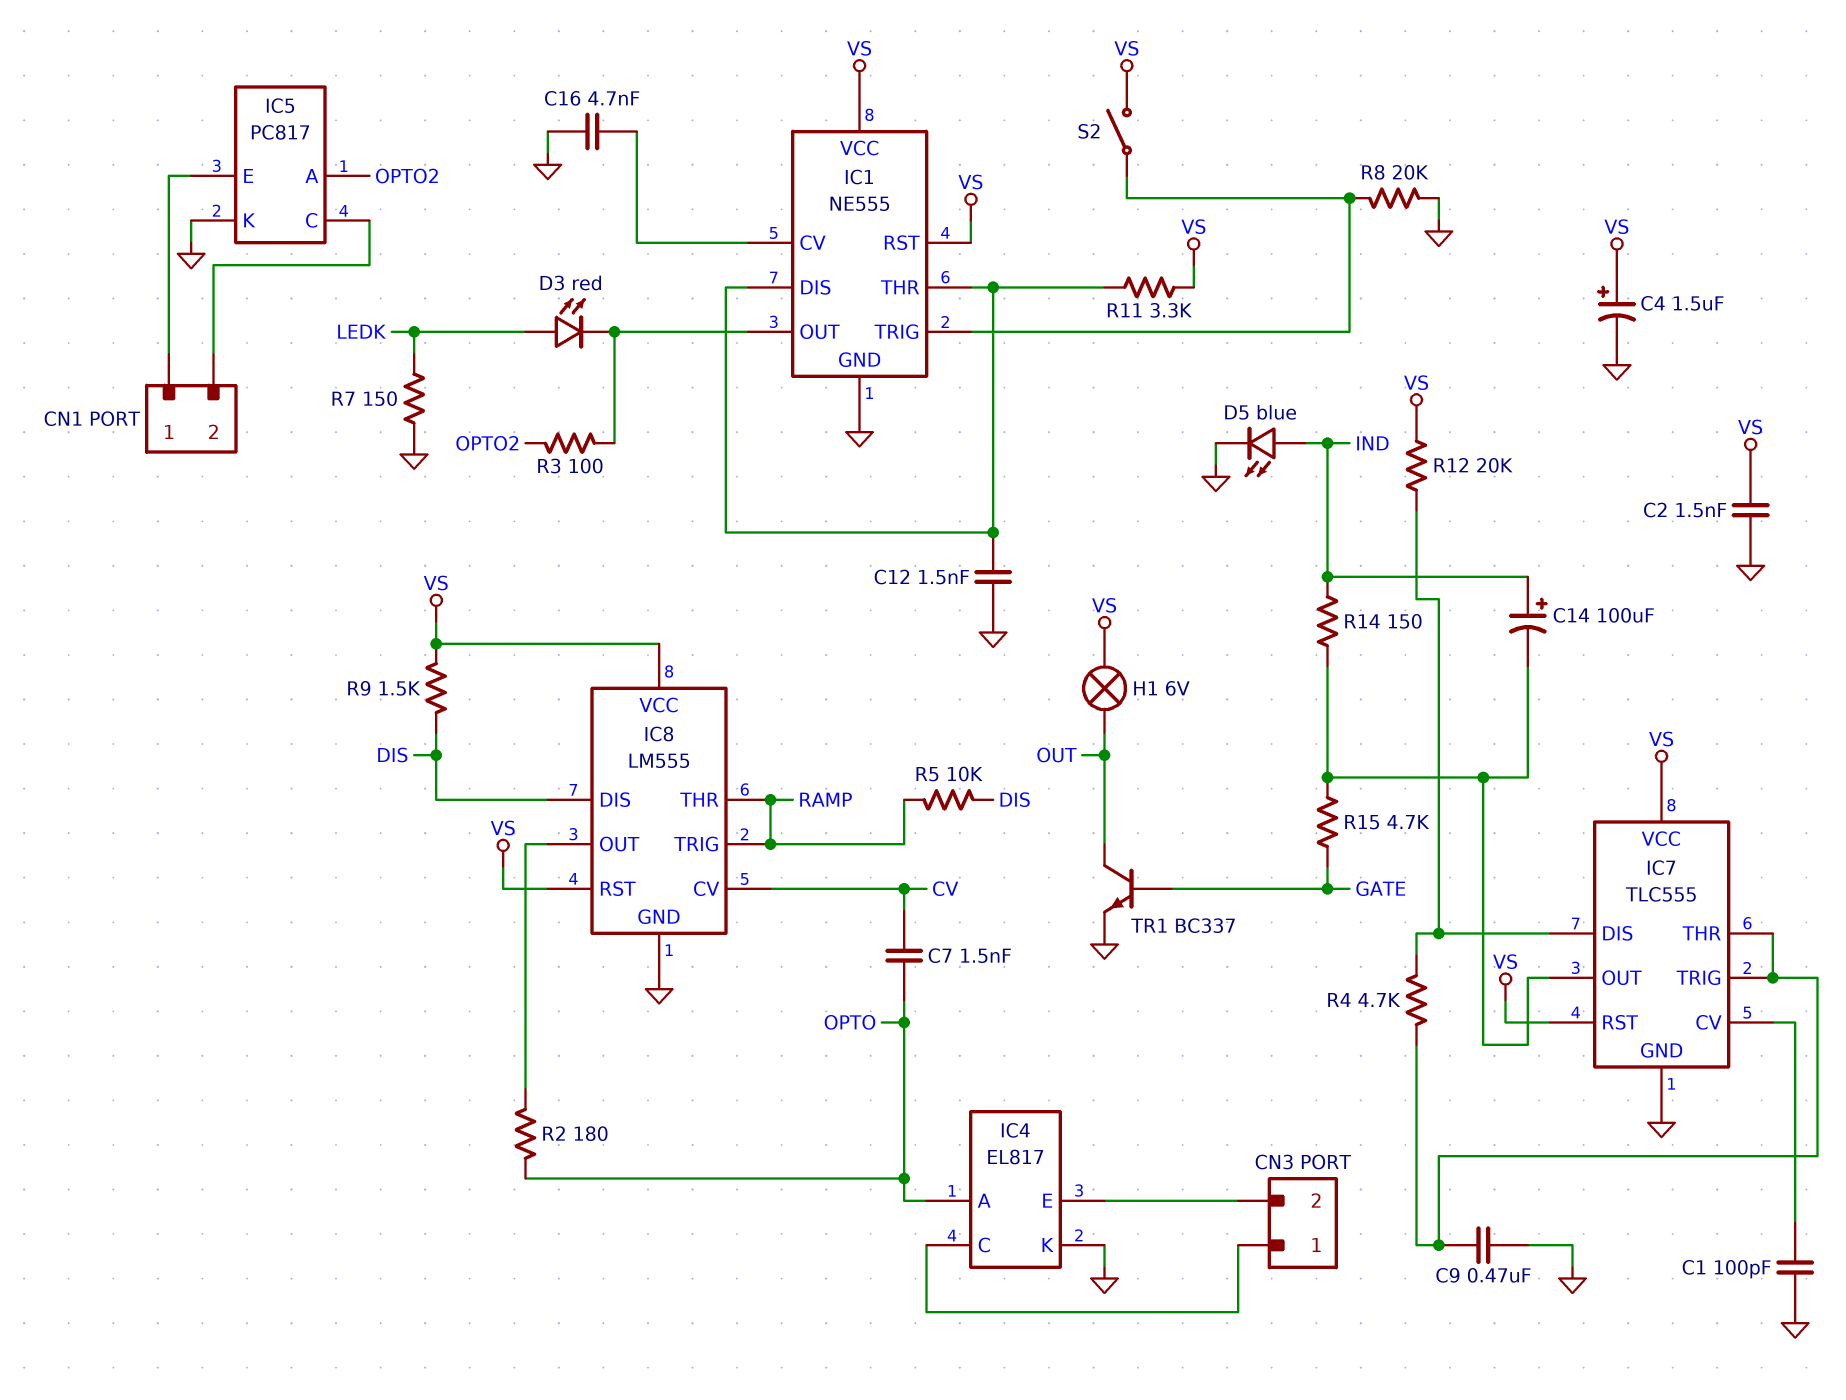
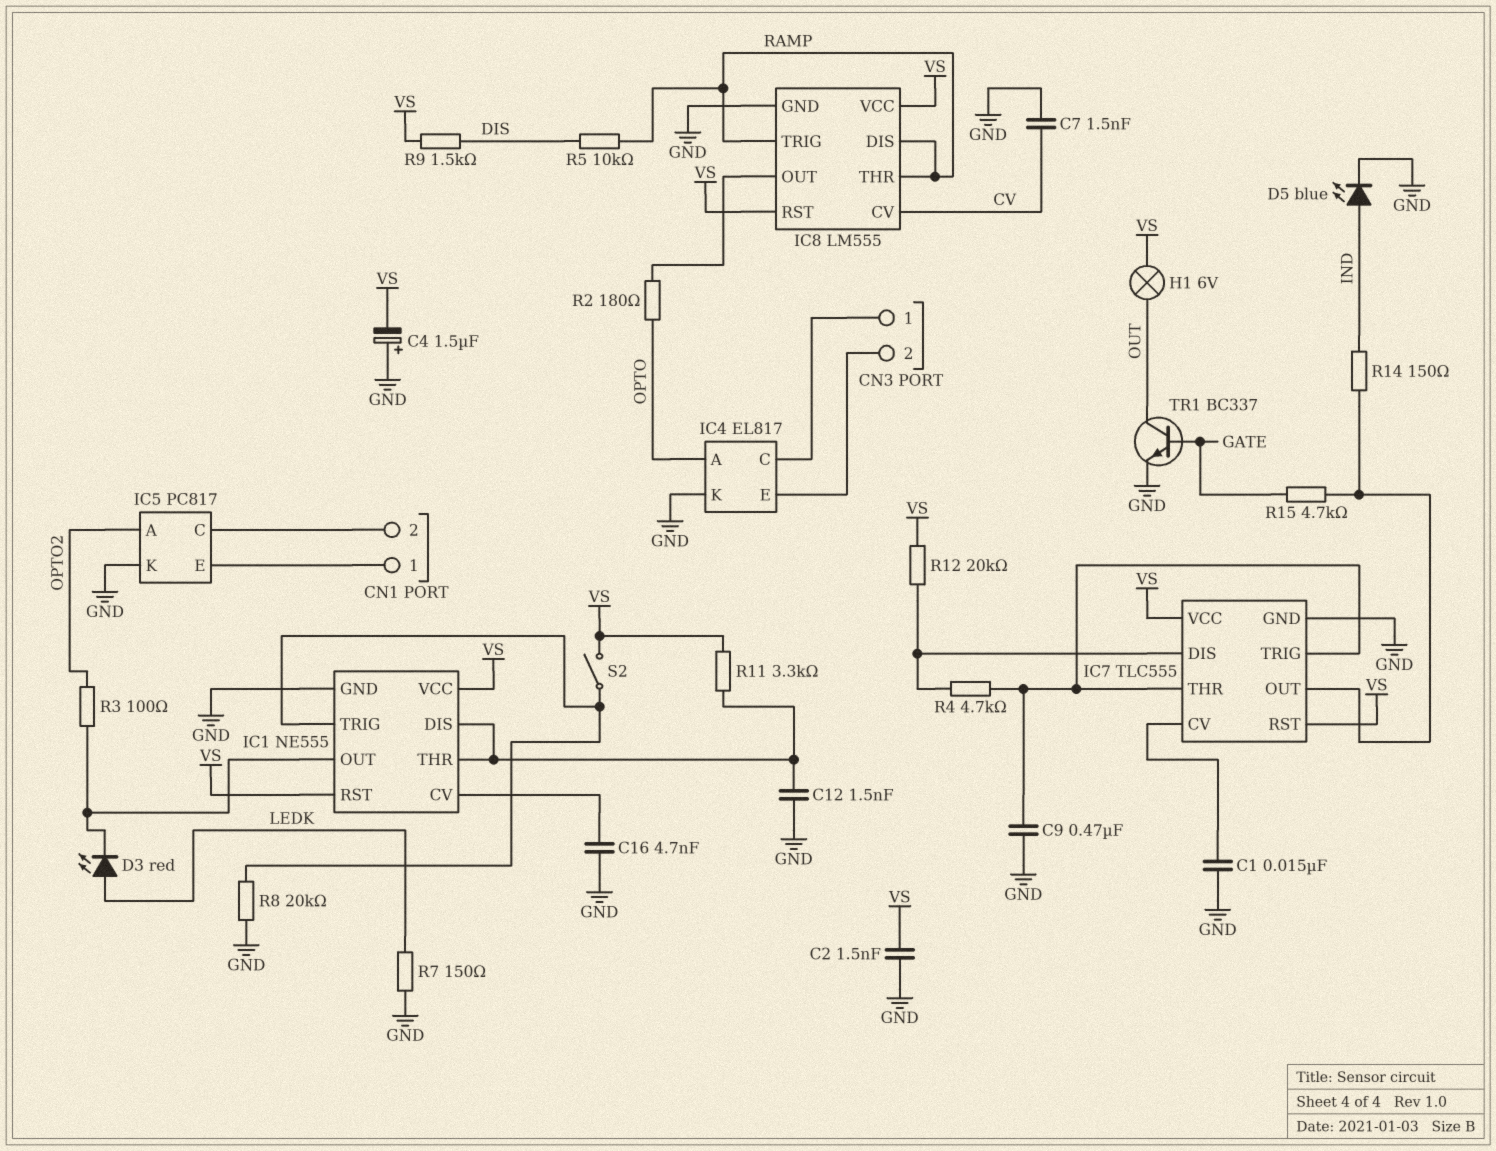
C1: 100pF (GND, IC7/CV) -> 15nF (GND, IC7/CV)
C4: 1.5uF (plus VS, minus GND) -> 1.5uF (plus GND, minus VS)
C7: 1.5nF (CV, OPTO) -> 1.5nF (CV, GND)
C14: 100uF (plus IND, minus IC7/OUT) -> none
IC8 pin DIS: DIS -> RAMP

